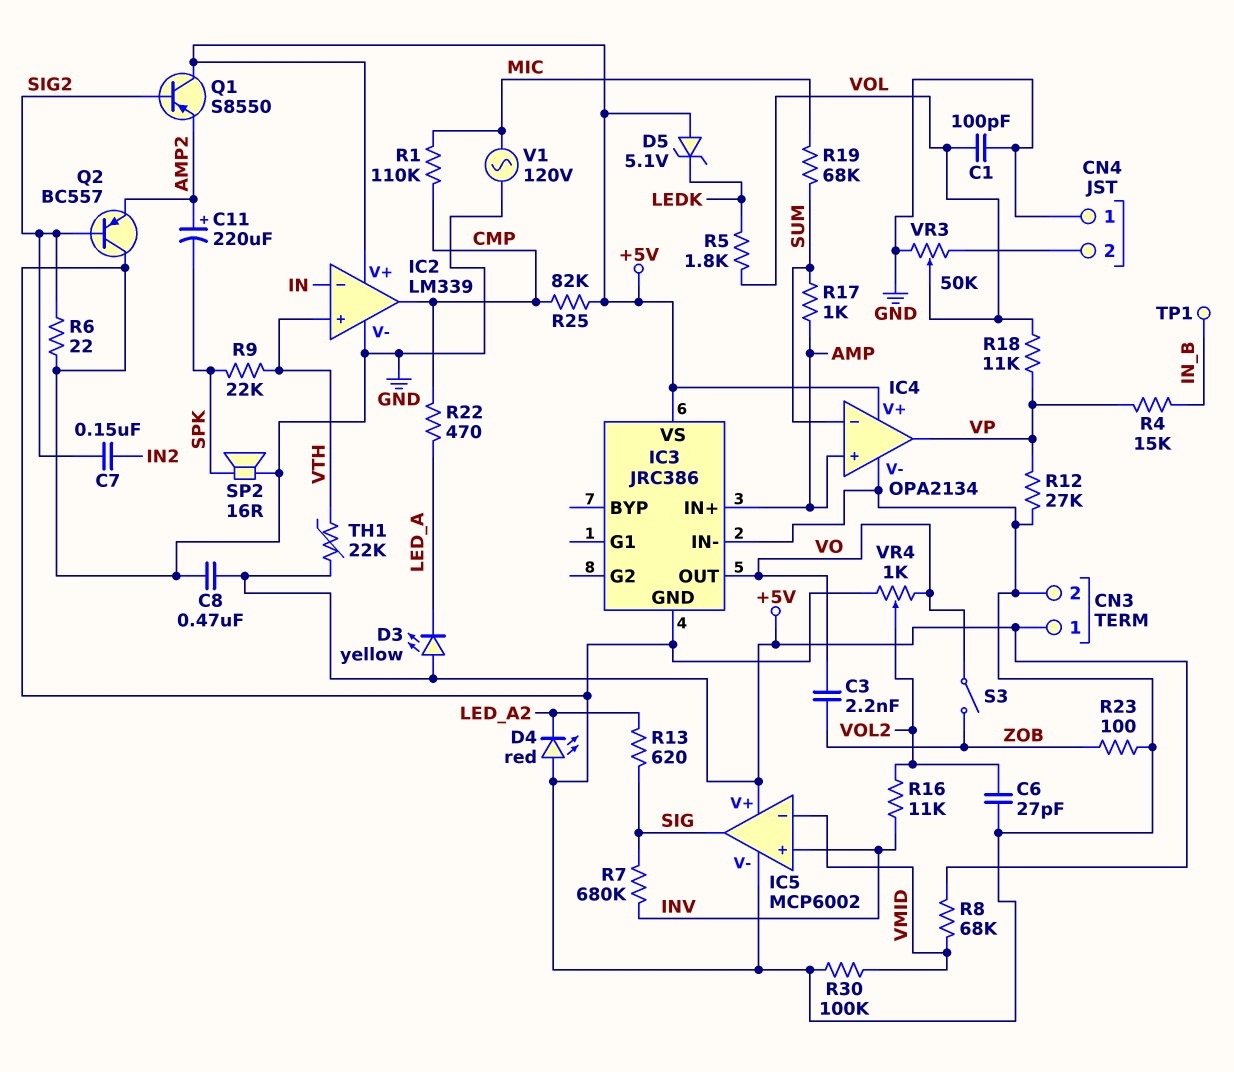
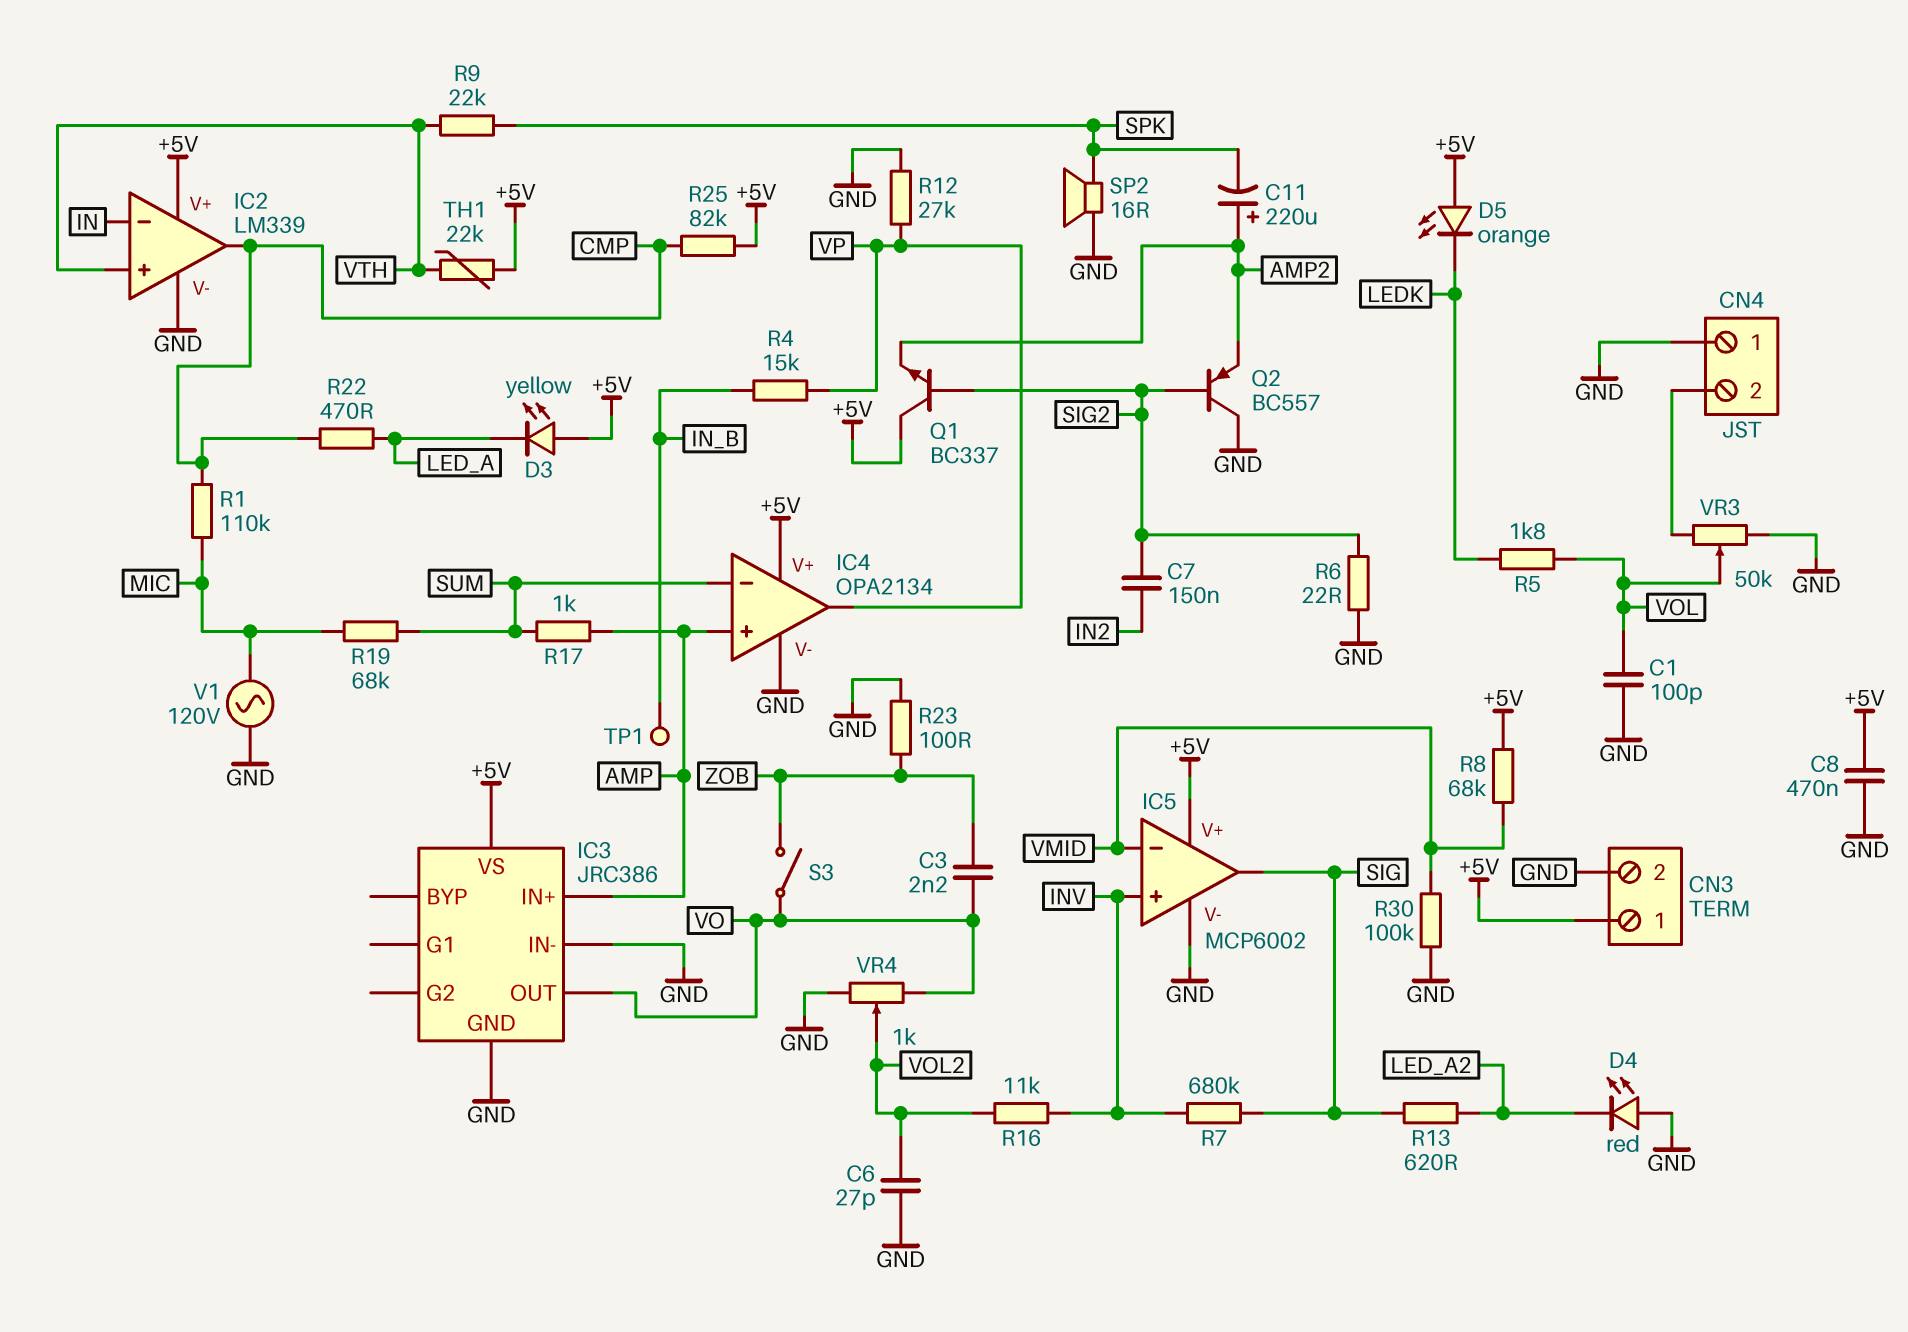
D5: zener 5.1V (A +5V, K LEDK) -> LED orange (A +5V, K LEDK)
Q1: PNP S8550 (B SIG2, C +5V, E AMP2) -> NPN BC337 (B SIG2, C +5V, E AMP2)
R18: 11k (VOL, VP) -> none

